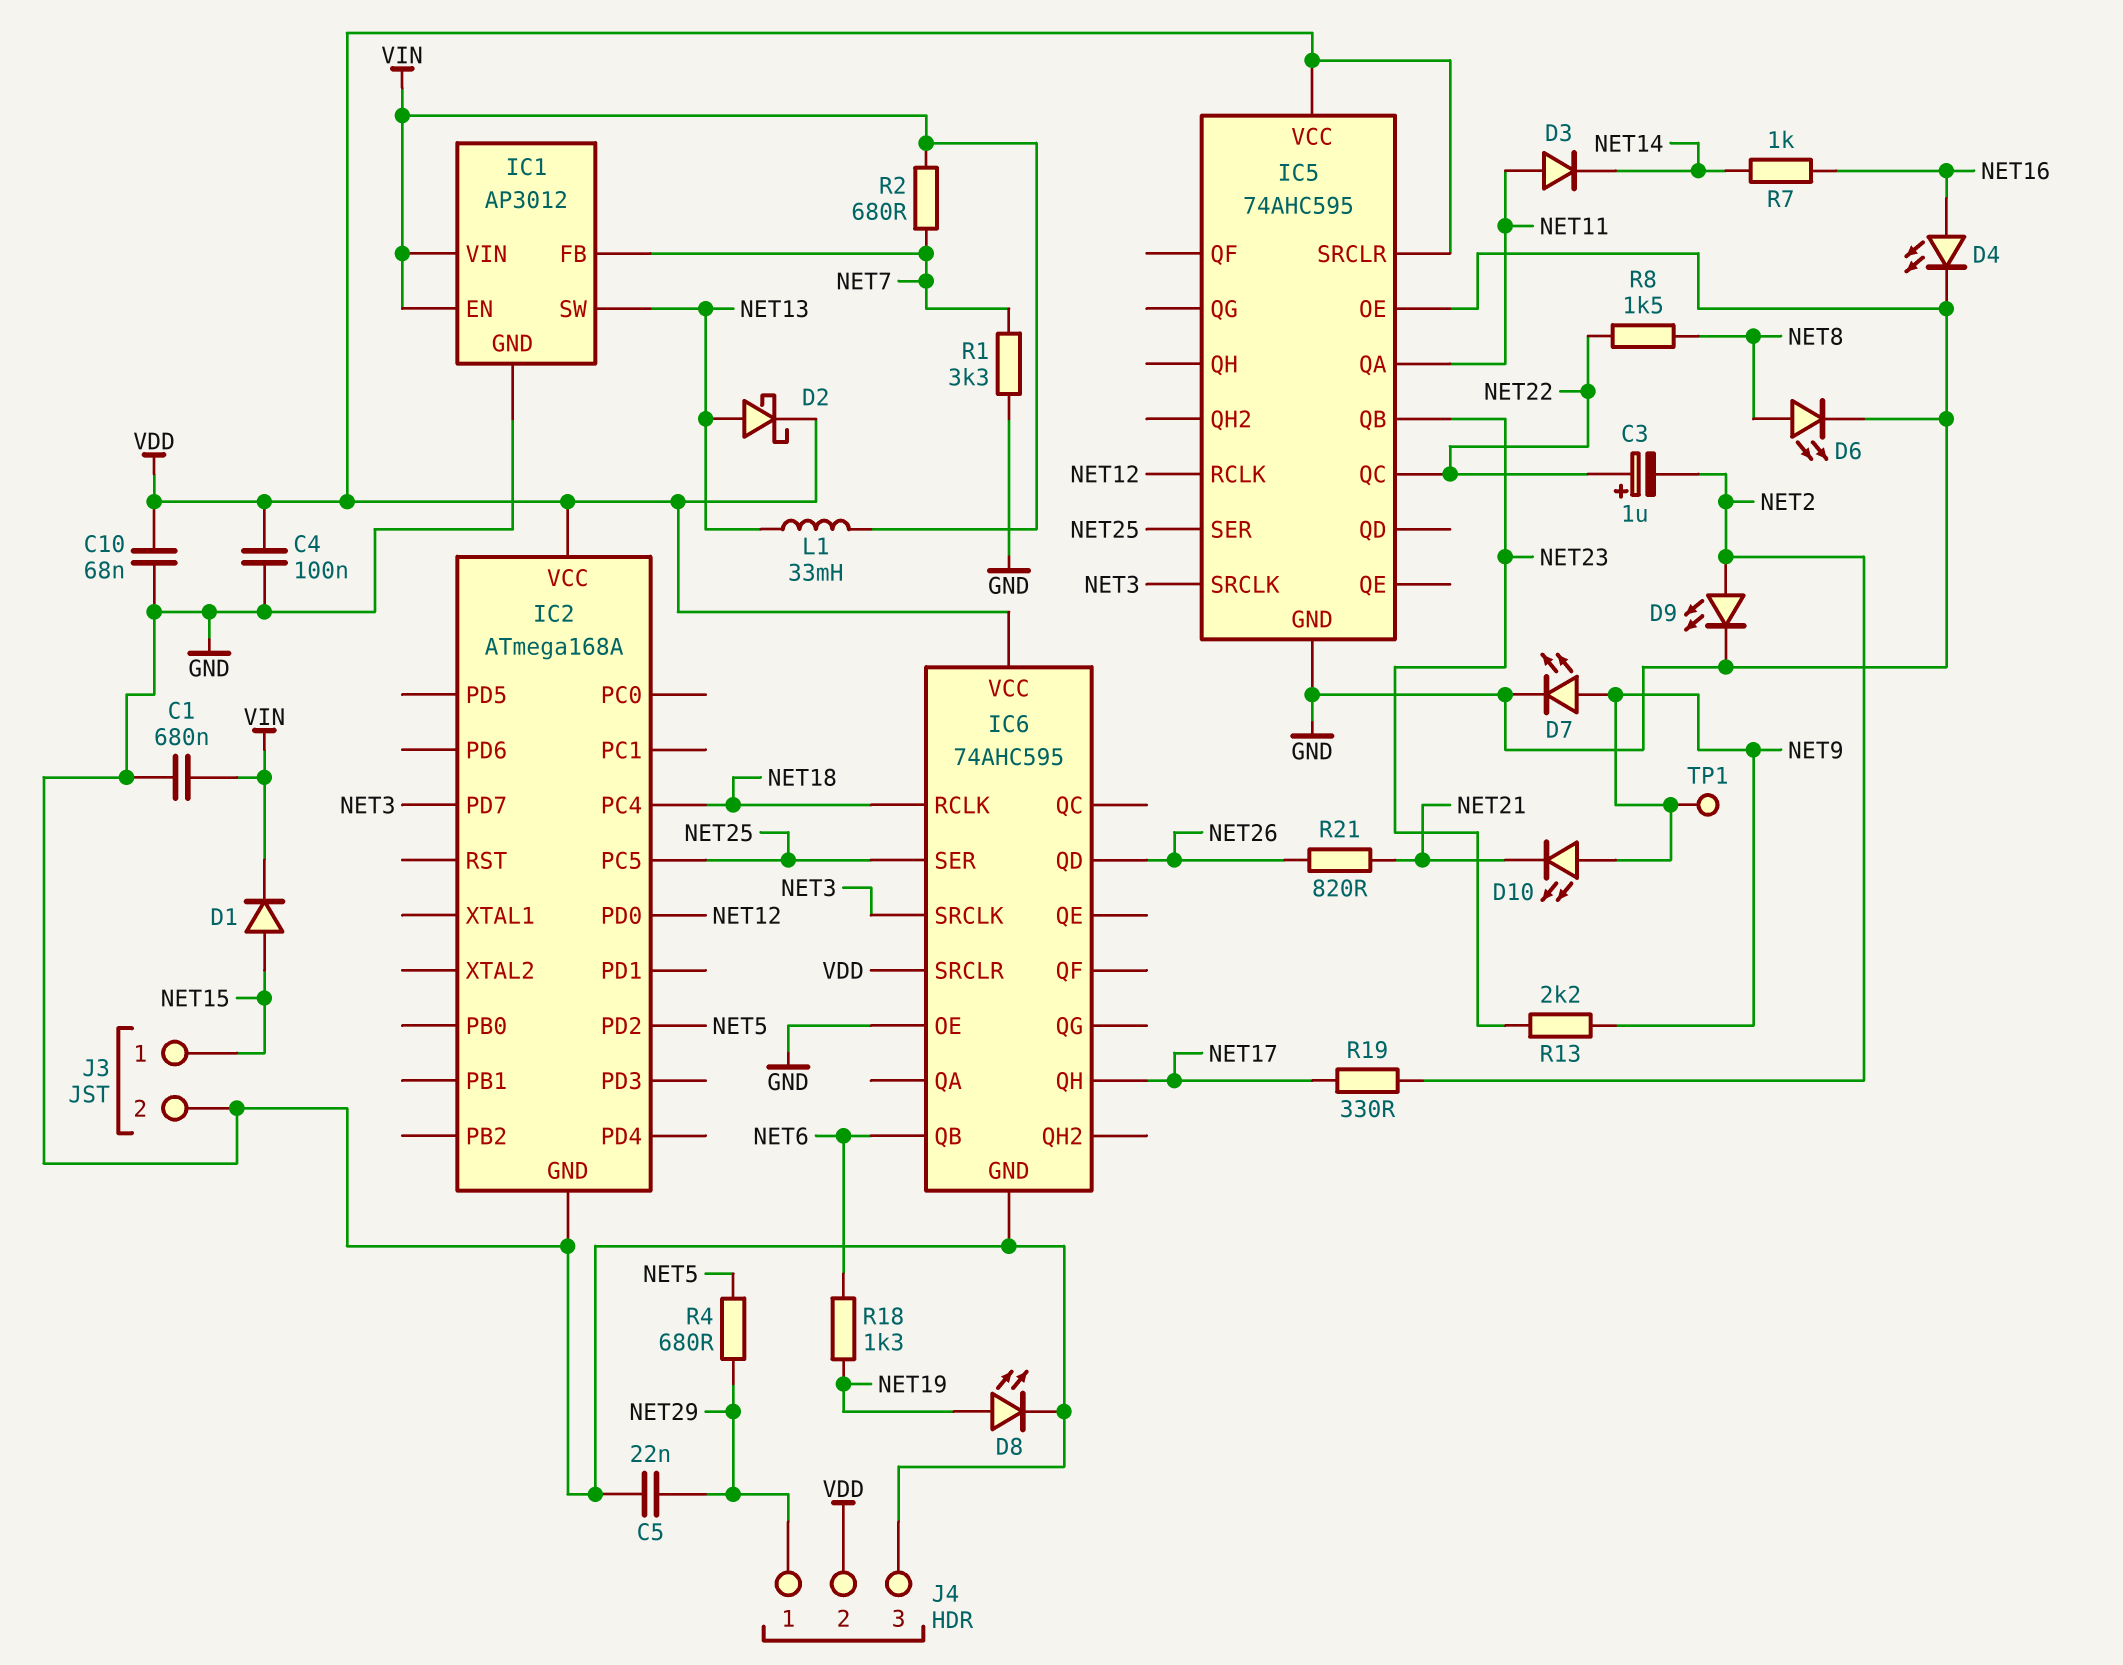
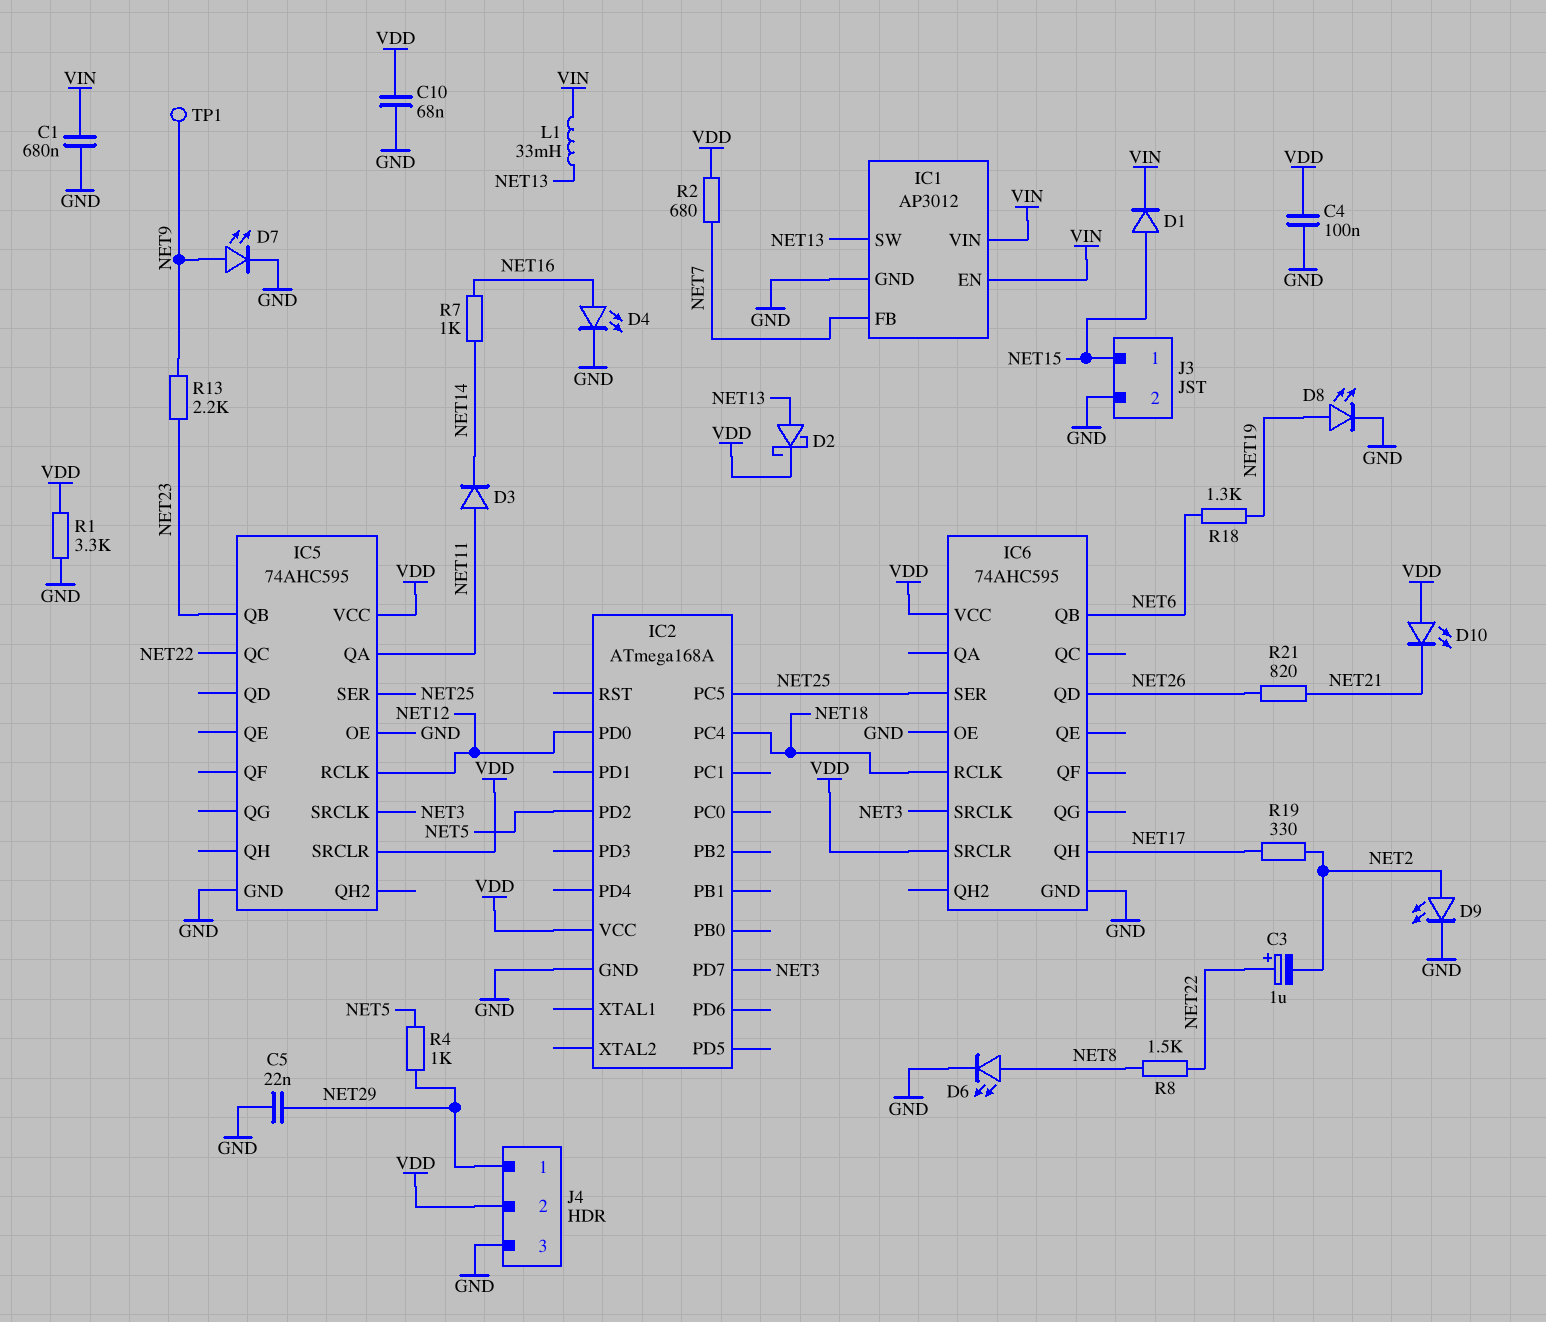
D10: LED (A NET9, K NET21) -> LED (A VDD, K NET21)
R1: 3.3k (GND, NET7) -> 3.3k (GND, VDD)
R2: 680 (NET7, VIN) -> 680 (NET7, VDD)
R4: 680 (NET5, NET29) -> 1k (NET5, NET29)

